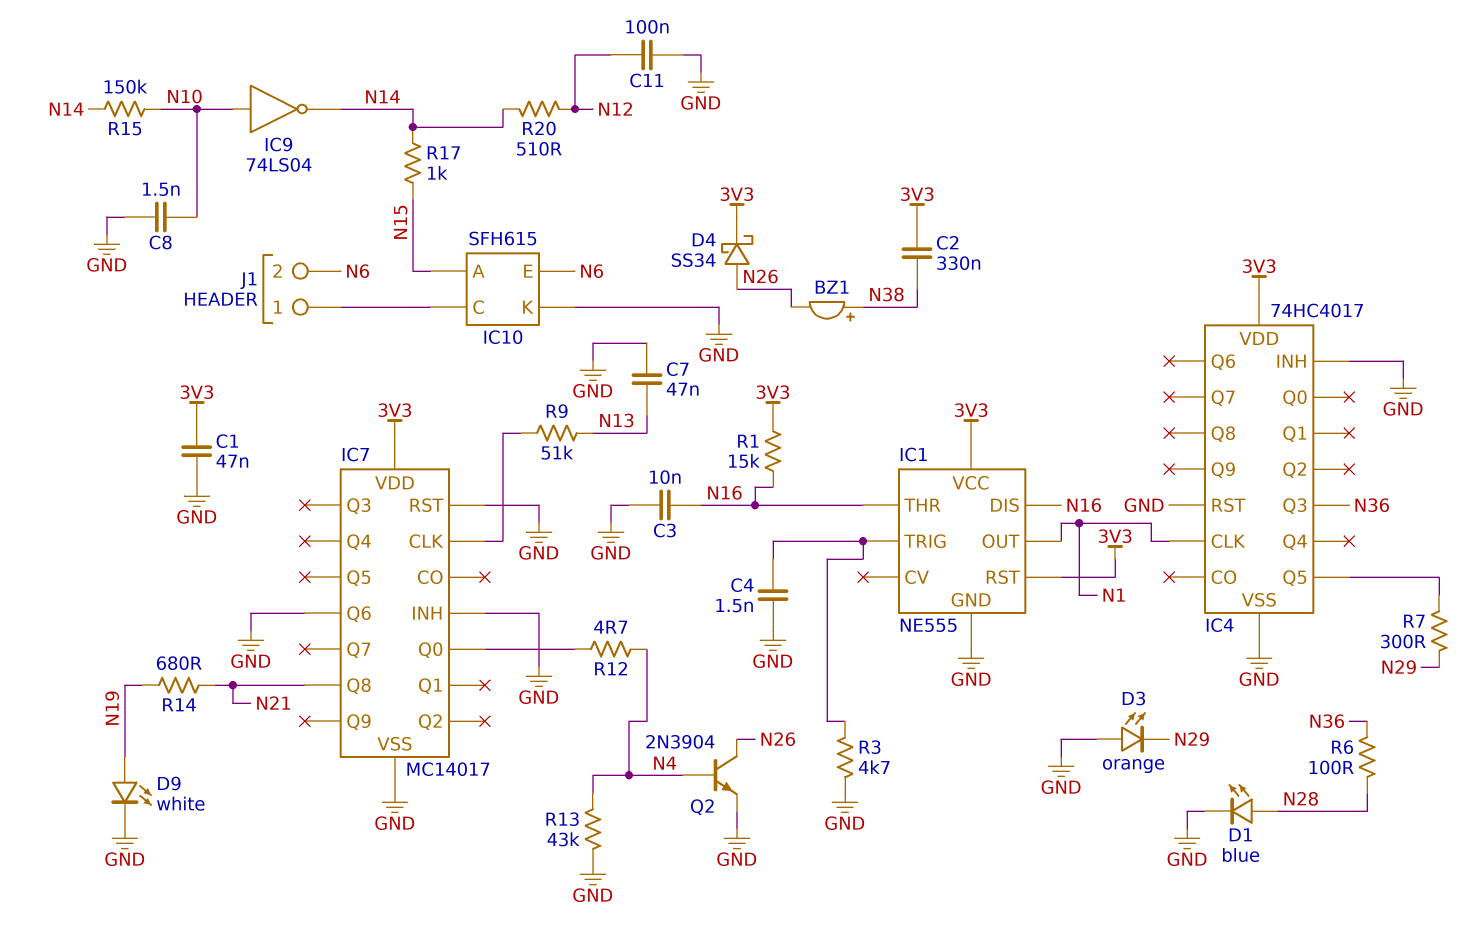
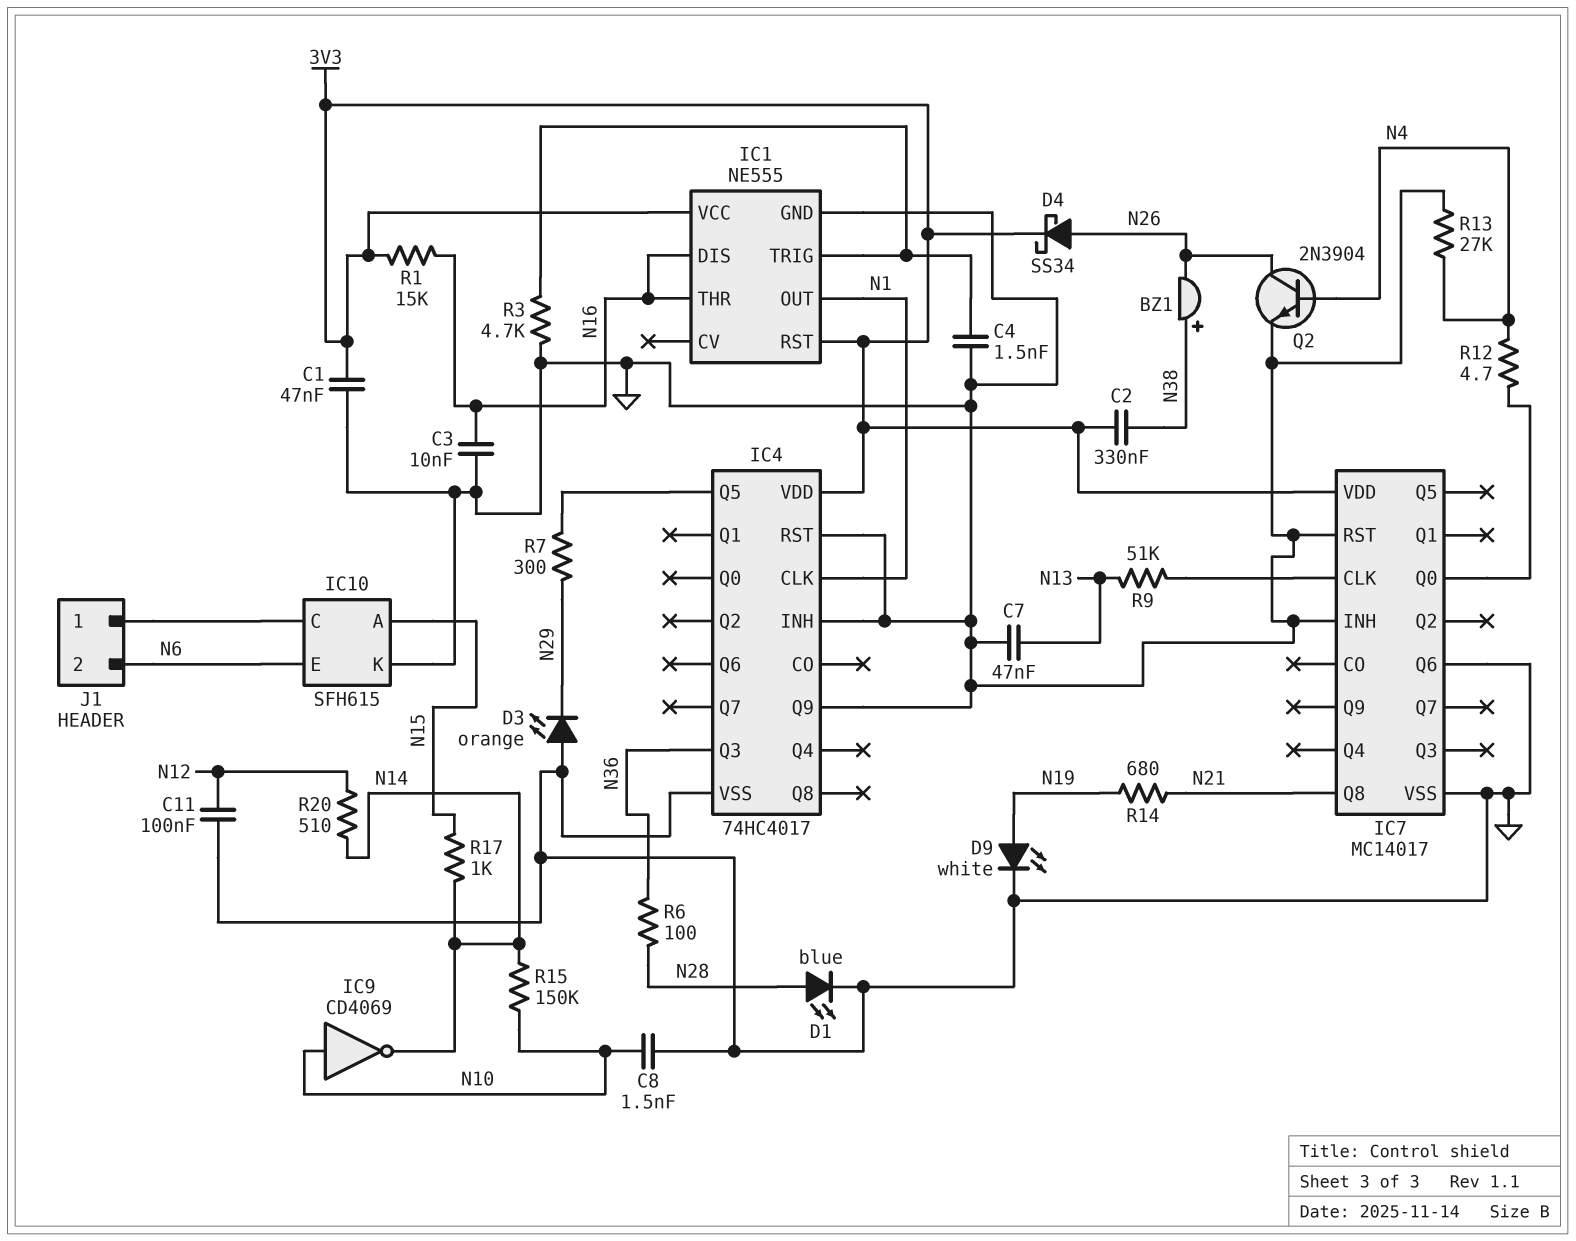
IC4 pin Q9: none -> GND
IC9: NOT 74LS04 (in N10, out N14) -> NOT CD4069 (in N10, out N14)
R13: 43k (GND, N4) -> 27k (GND, N4)

